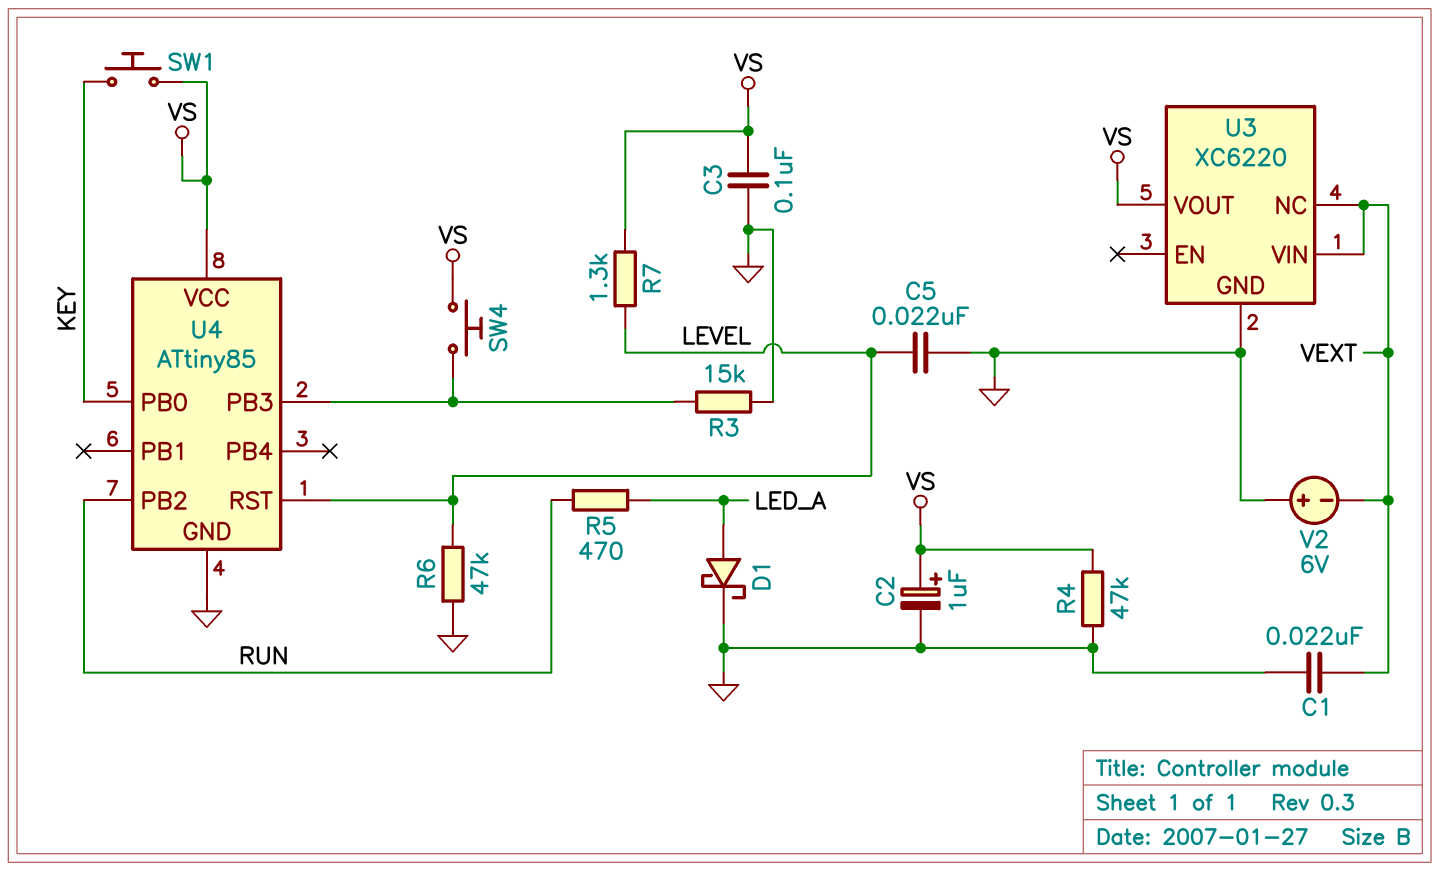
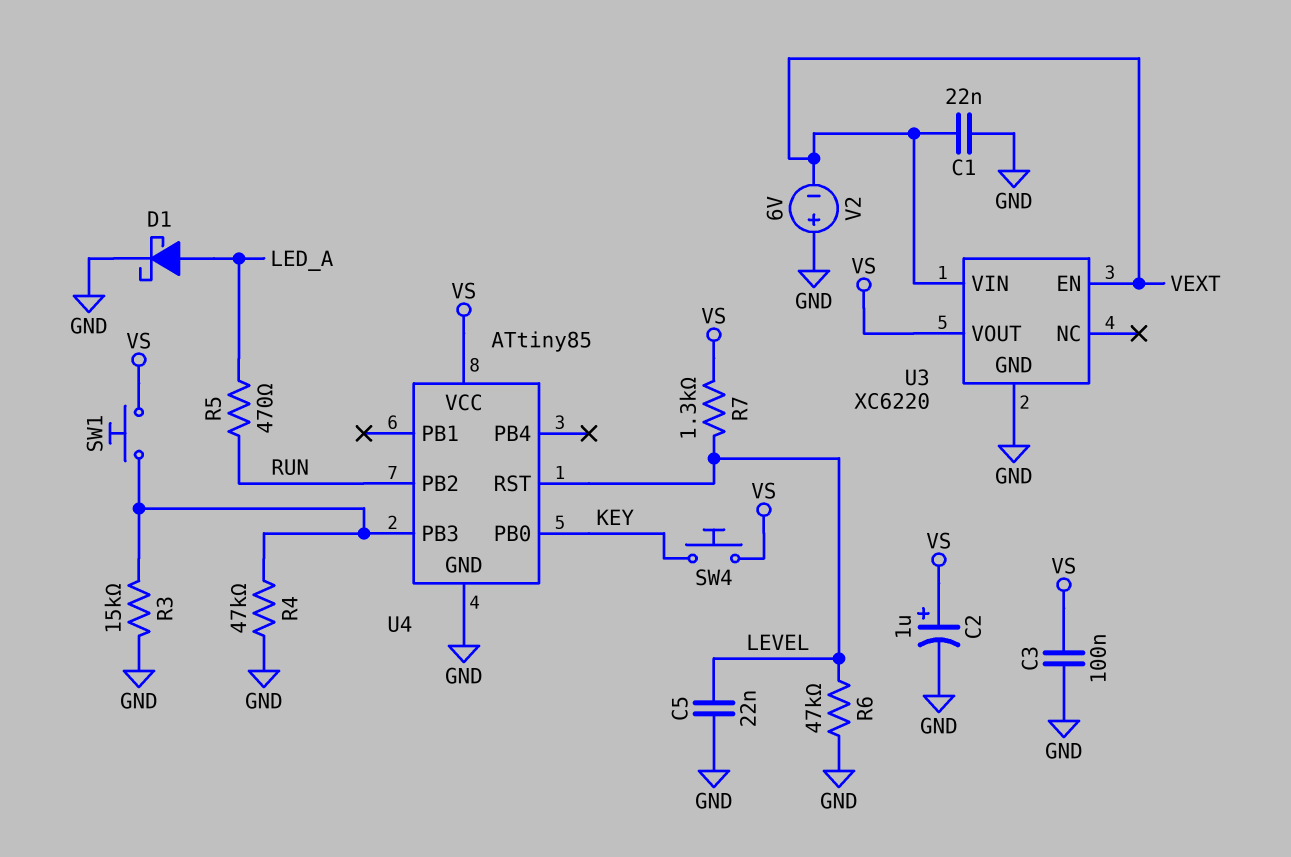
R4: 47k (GND, VS) -> 47k (GND, U4/PB3)
SW1: button (KEY, VS) -> button (U4/PB3, VS)
SW4: button (U4/PB3, VS) -> button (KEY, VS)
U3 pin EN: none -> VEXT
U3 pin NC: VEXT -> none

